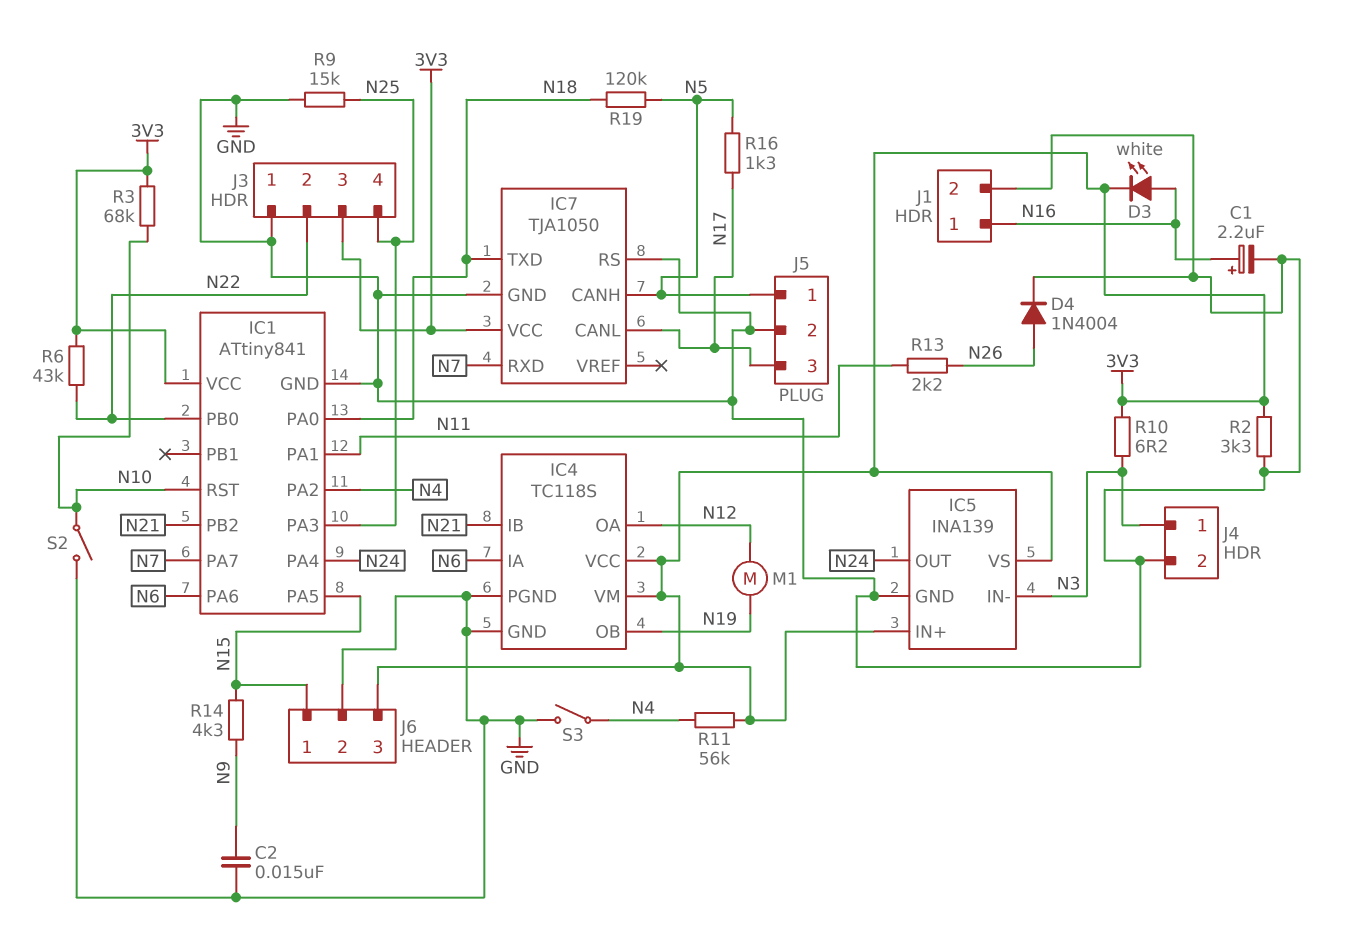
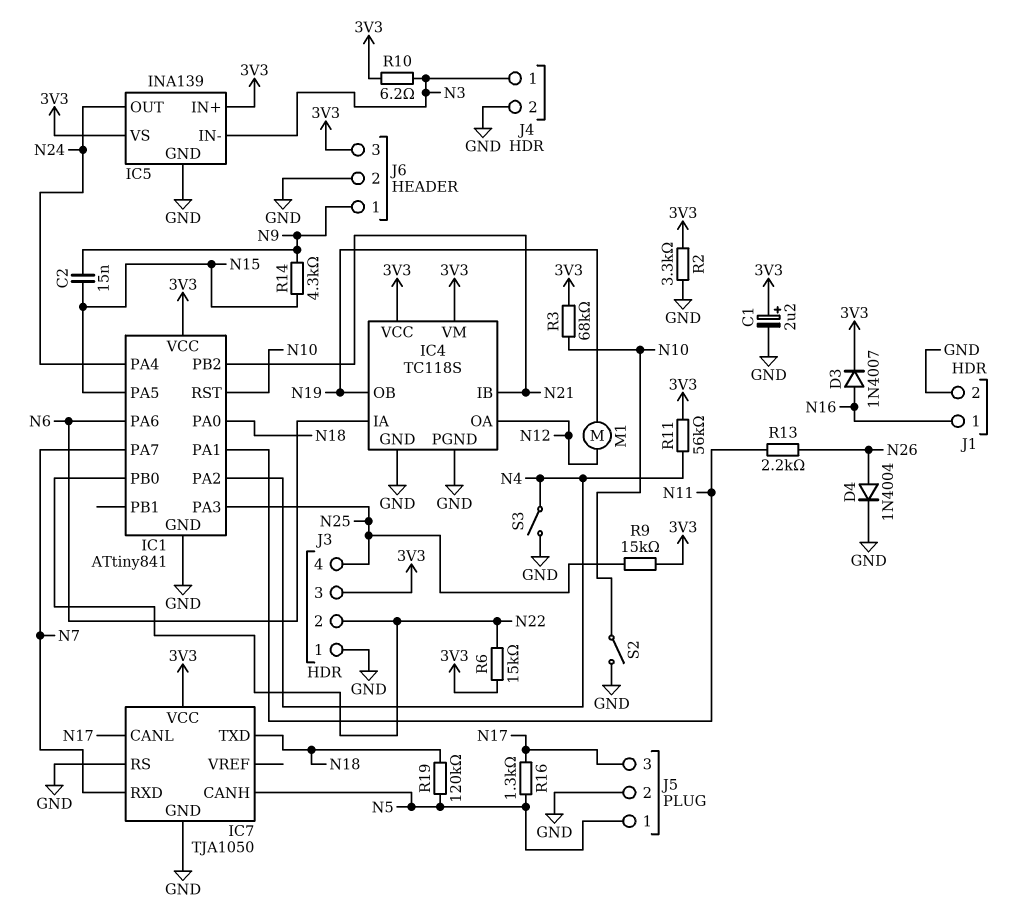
C1: 2.2uF (plus N16, minus GND) -> 2.2uF (plus 3V3, minus GND)
C2: 15nF (GND, N9) -> 15nF (N9, N15)
D3: LED white (A N16, K 3V3) -> diode 1N4007 (A N16, K 3V3)
J6 pin 1: N15 -> N9
R6: 43k (3V3, N22) -> 15k (3V3, N22)
R9: 15k (GND, N25) -> 15k (3V3, N25)

